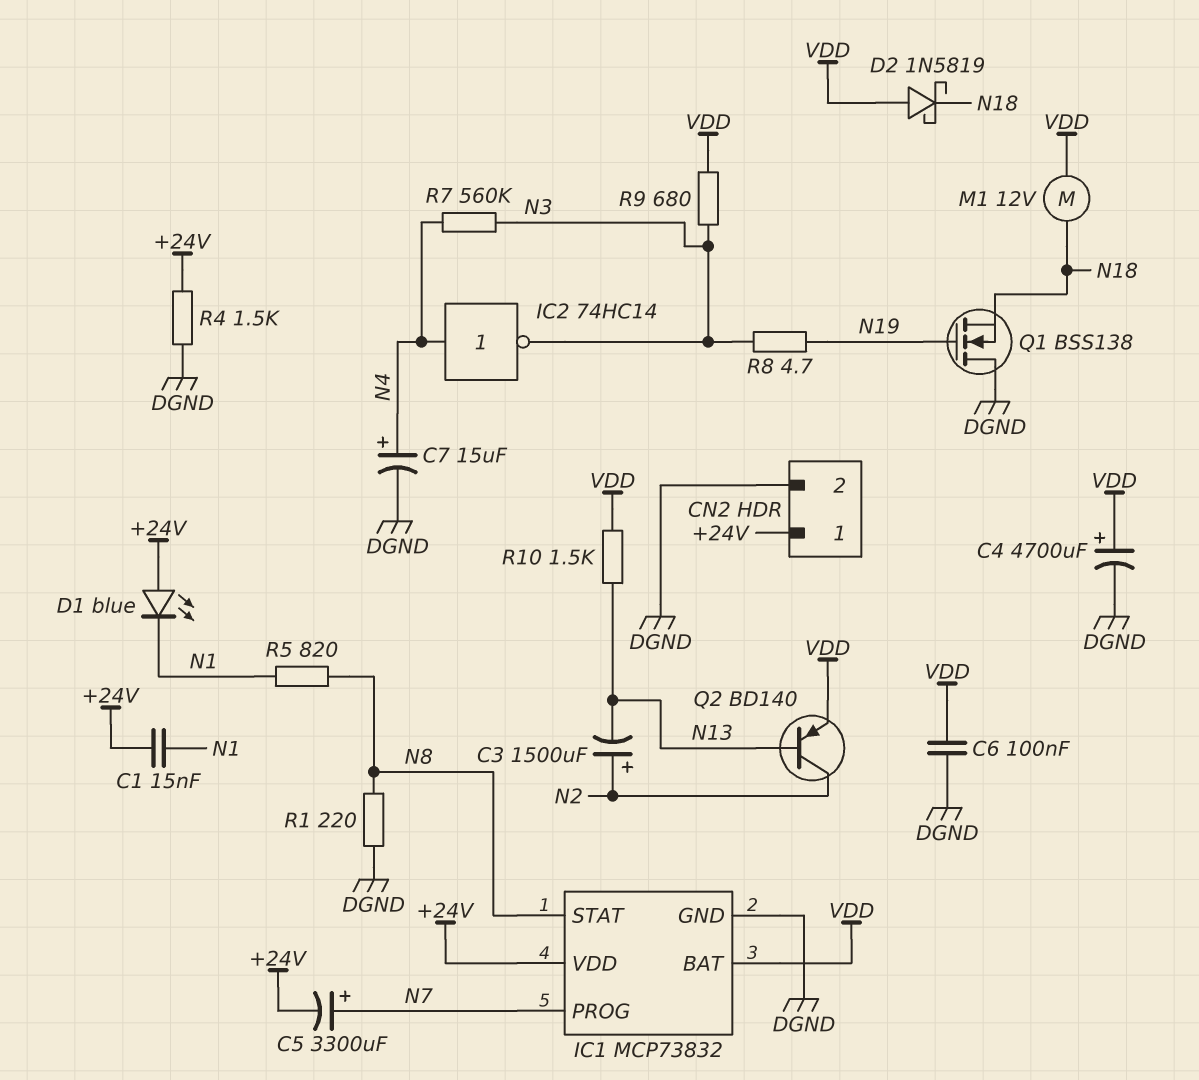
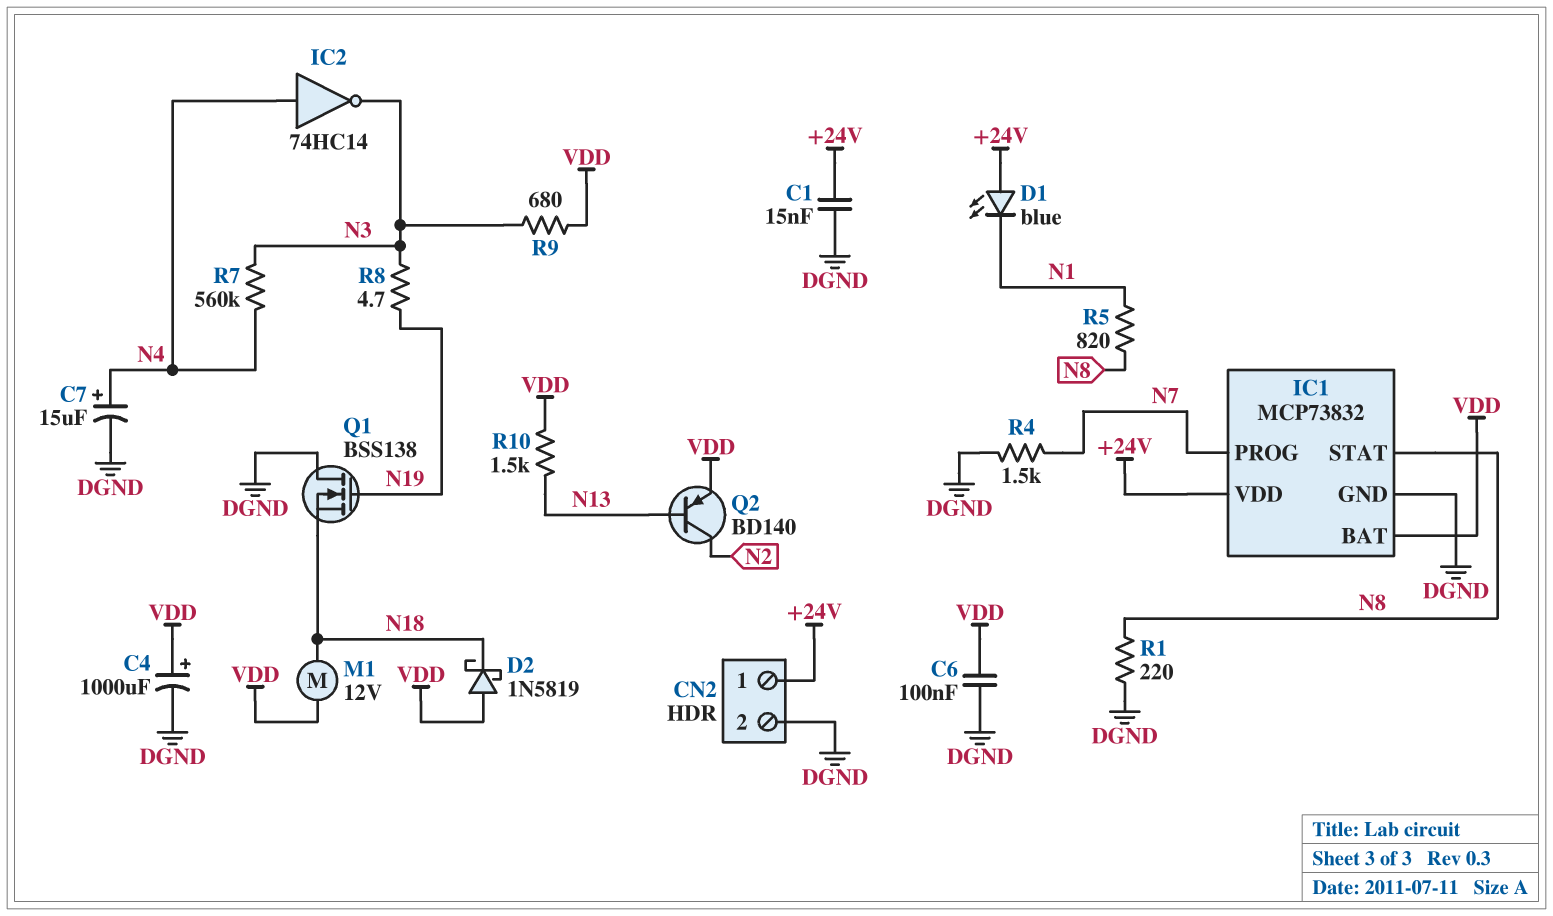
C1: 15nF (+24V, N1) -> 15nF (+24V, DGND)
C3: 1500uF (plus N2, minus N13) -> none
C4: 4700uF (plus VDD, minus DGND) -> 1000uF (plus VDD, minus DGND)
C5: 3300uF (plus N7, minus +24V) -> none
R4: 1.5k (+24V, DGND) -> 1.5k (DGND, N7)

